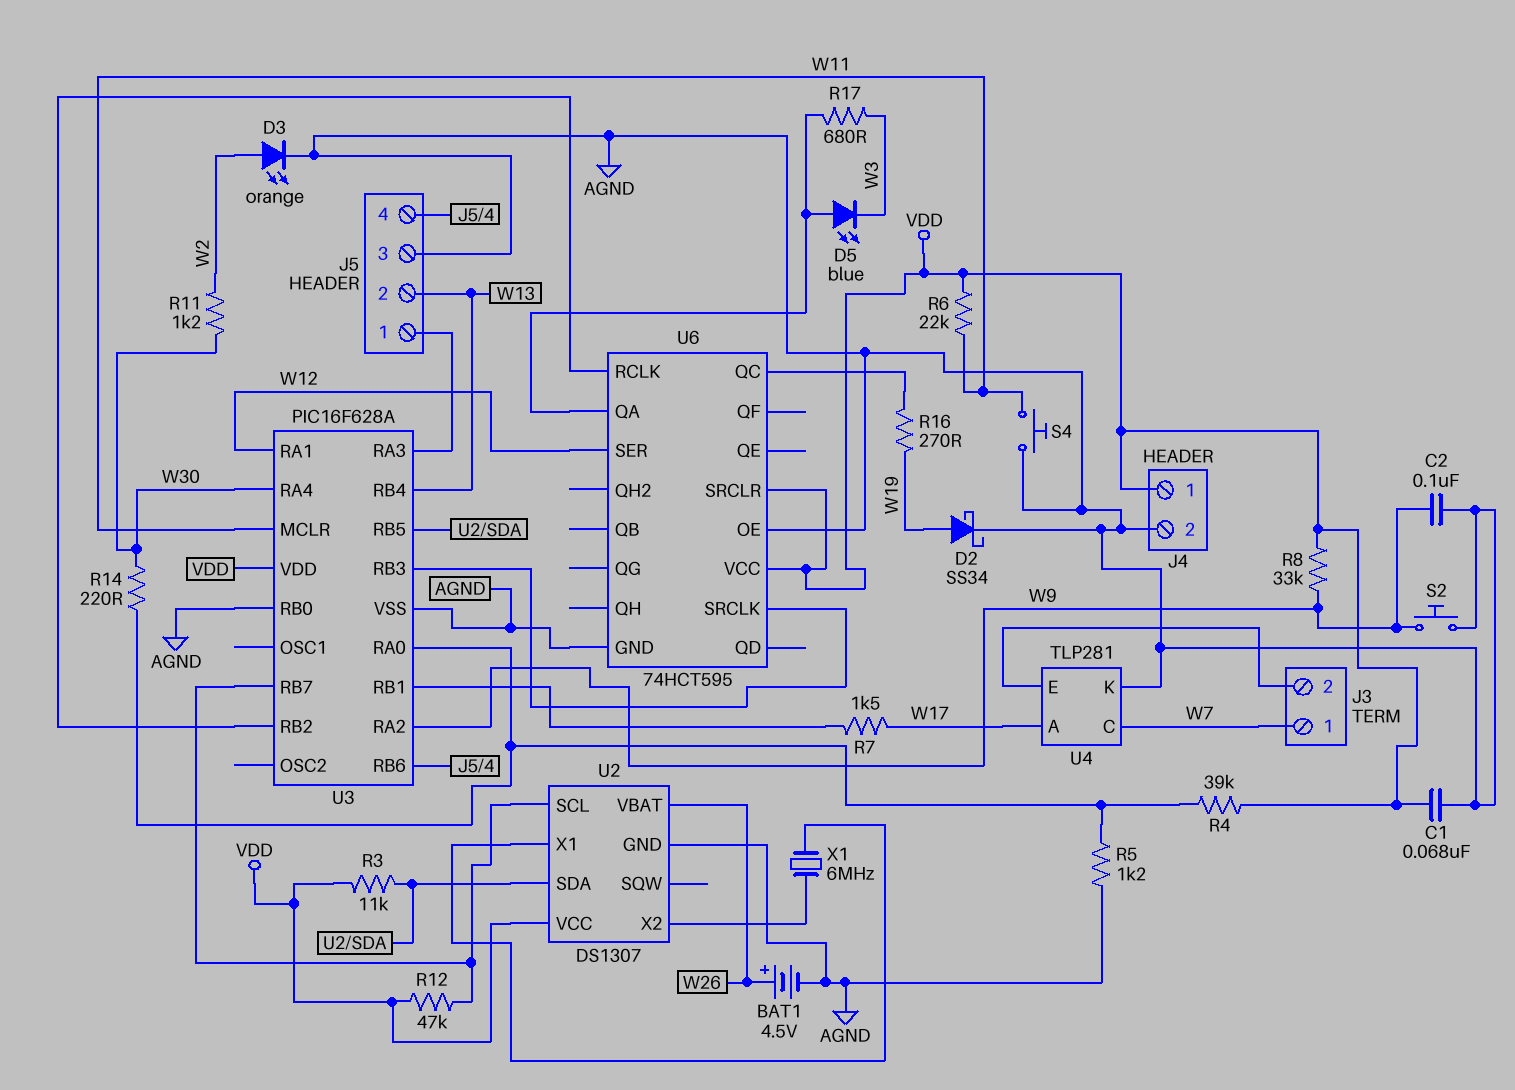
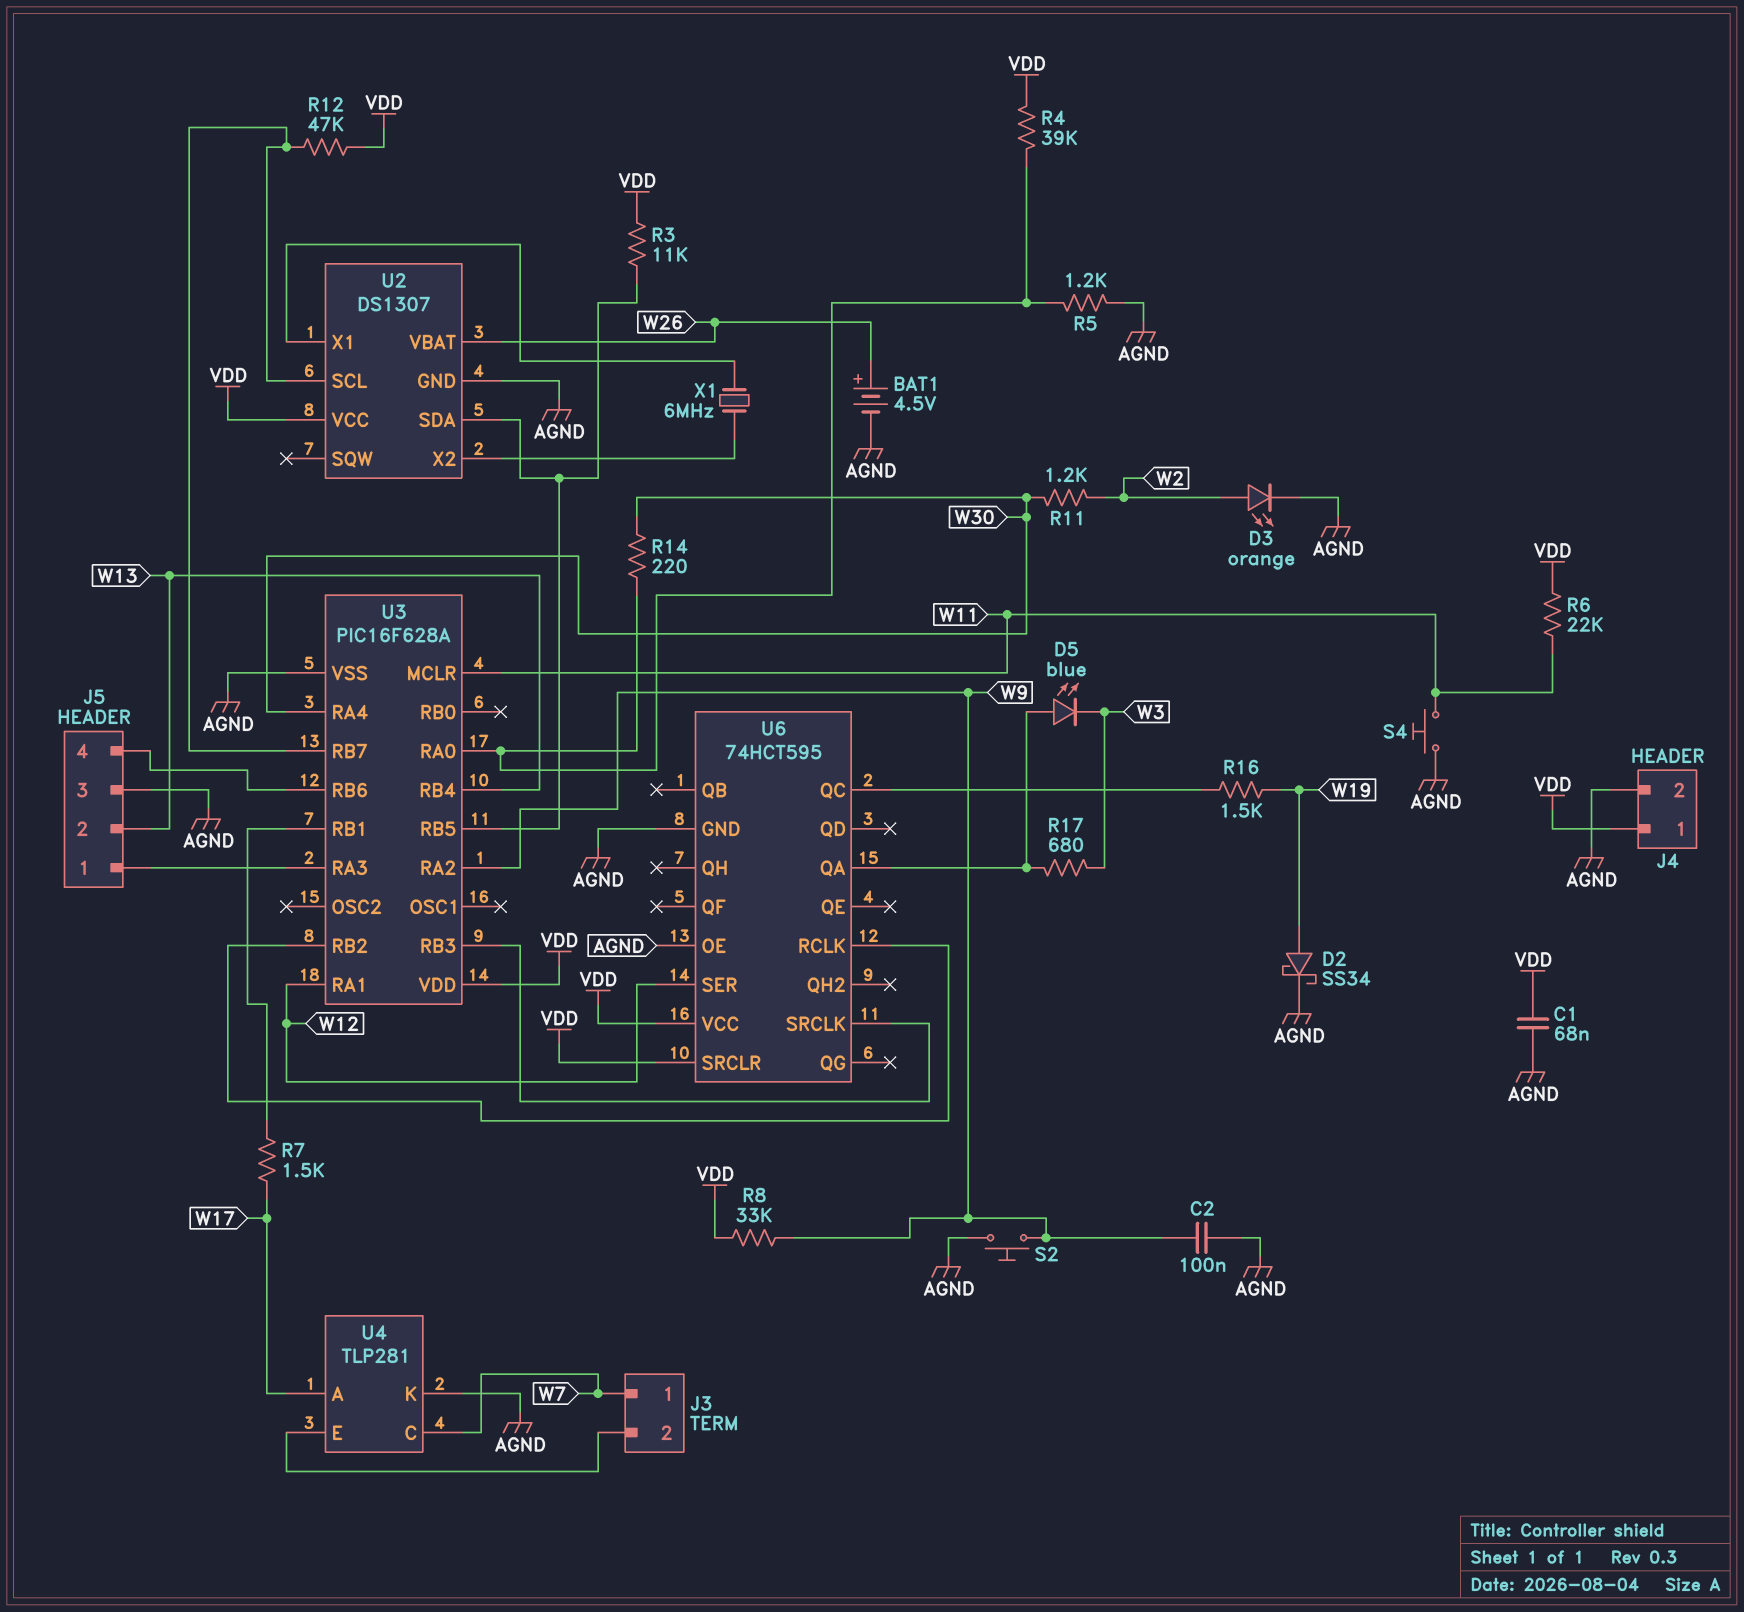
R16: 270 (U6/QC, W19) -> 1.5k (U6/QC, W19)
U3 pin RB0: AGND -> none

